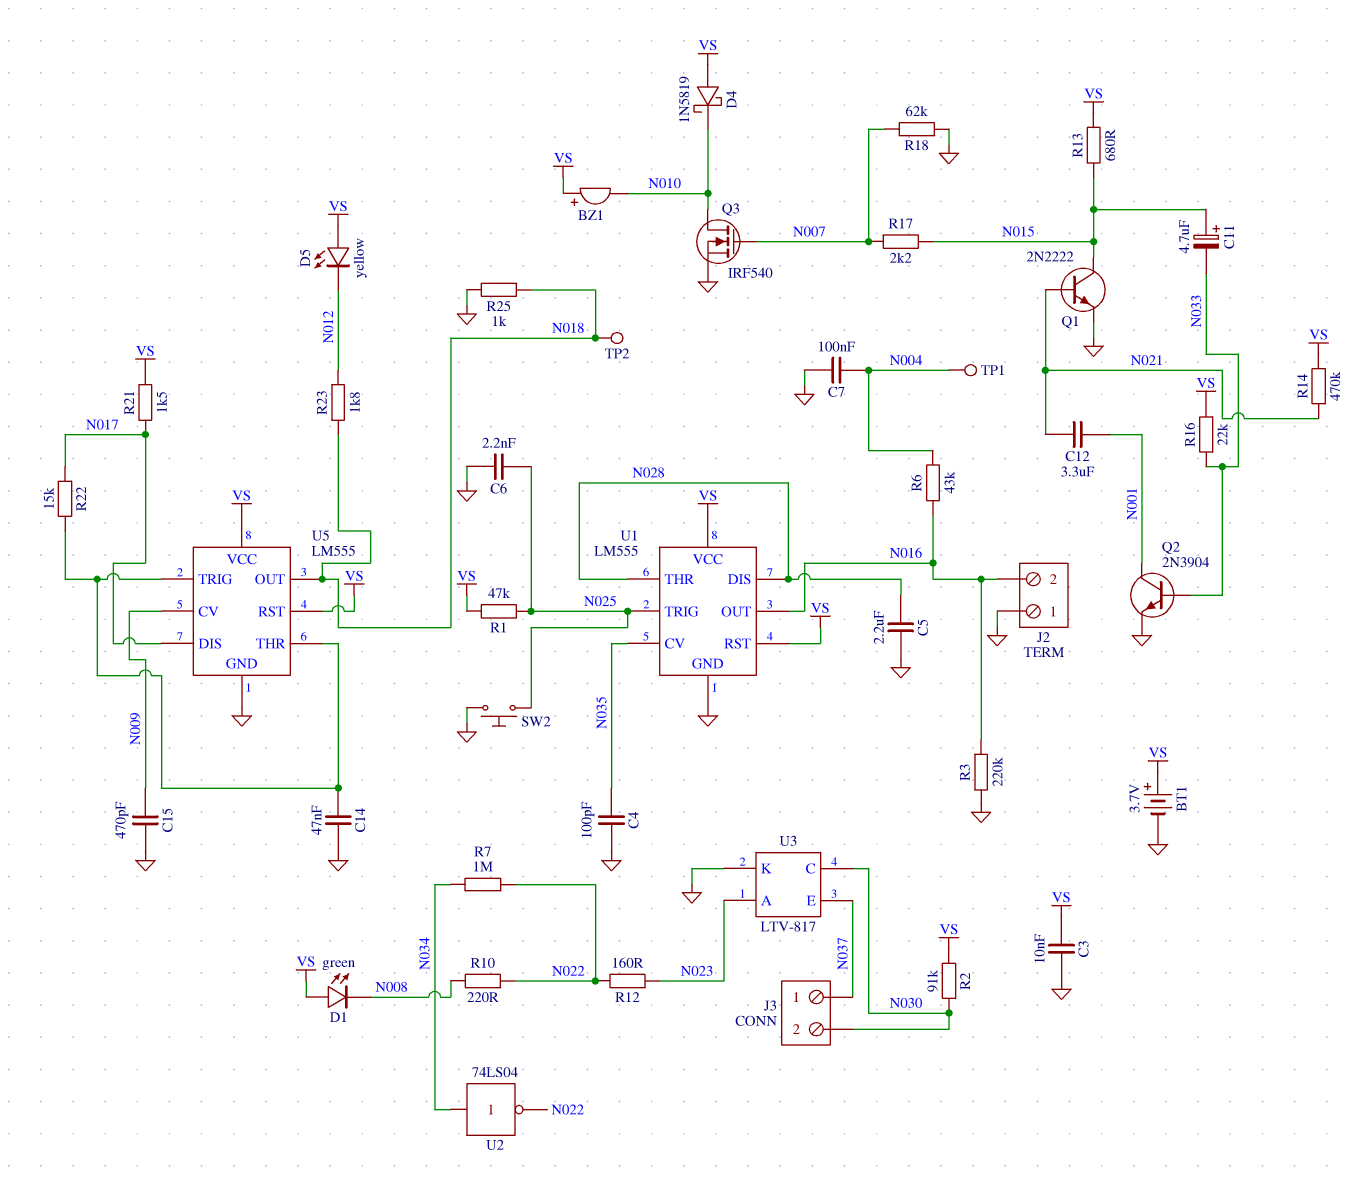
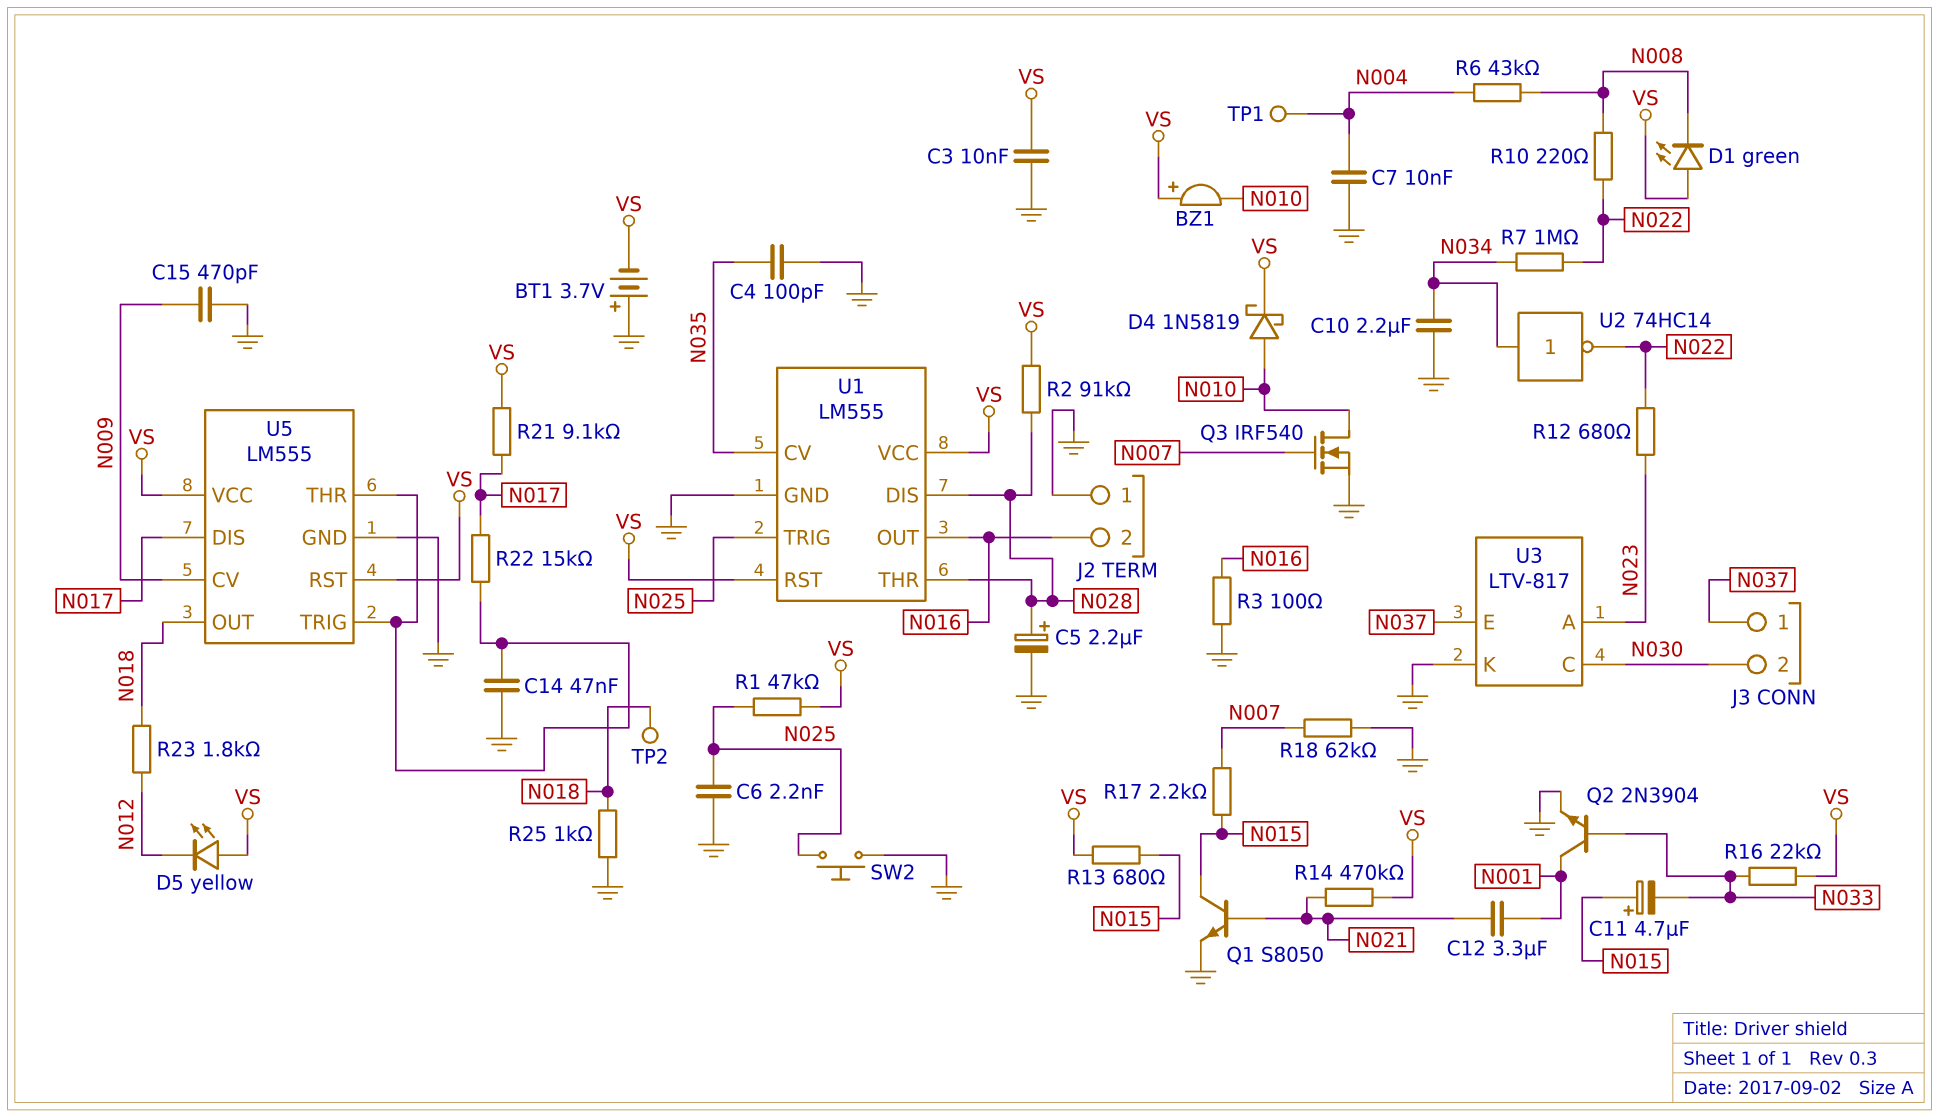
BT1: 3.7V (plus VS, minus GND) -> 3.7V (plus GND, minus VS)
C5: 2.2uF (GND, N028) -> 2.2uF (plus N028, minus GND)
C7: 100nF (GND, N004) -> 10nF (GND, N004)
C10: none -> 2.2uF (GND, N034)
D4: schottky 1N5819 (A VS, K N010) -> schottky 1N5819 (A N010, K VS)
Q1: NPN 2N2222 (B N021, C N015, E GND) -> NPN S8050 (B N021, C N015, E GND)
R2: 91k (N030, VS) -> 91k (N028, VS)
R3: 220k (GND, N016) -> 100 (GND, N016)
R6: 43k (N004, N016) -> 43k (N004, N008)
R12: 160 (N022, N023) -> 680 (N022, N023)
R21: 1.5k (N017, VS) -> 9.1k (N017, VS)
U2: NOT 74LS04 (in N034, out N022) -> NOT 74HC14 (in N034, out N022)

